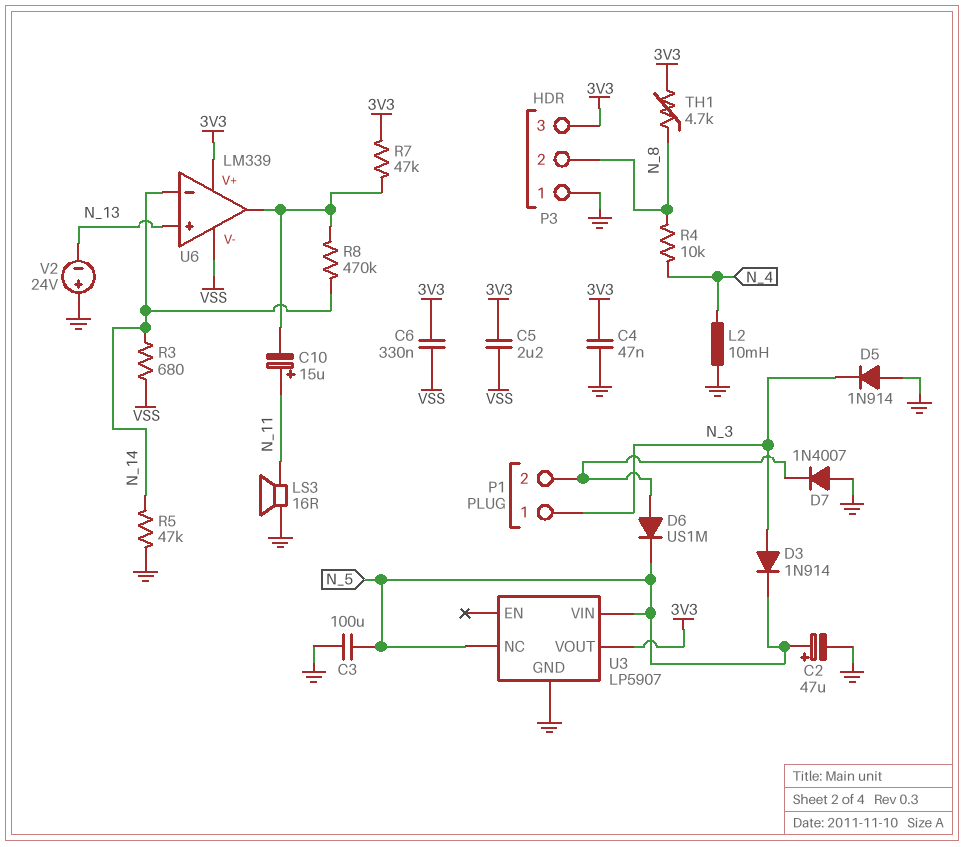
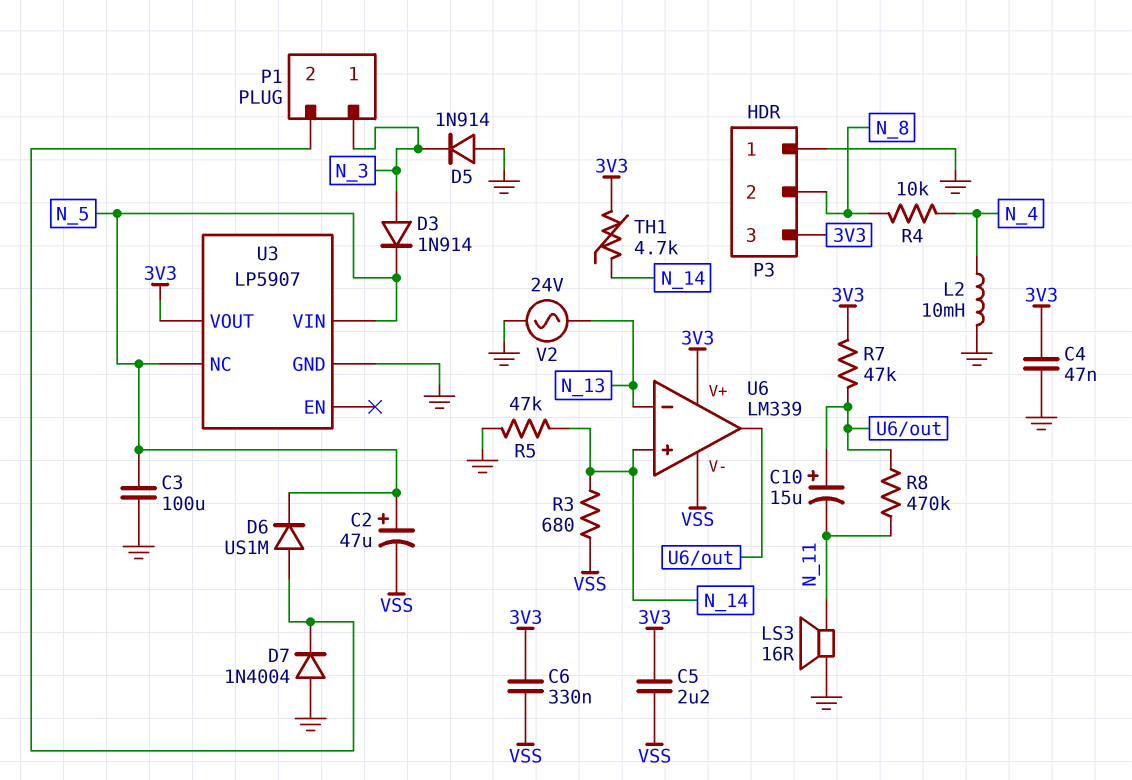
C2: 47uF (plus N_5, minus GND) -> 47uF (plus N_5, minus VSS)
C10: 15uF (plus N_11, minus U6/out) -> 15uF (plus U6/out, minus N_11)
D7: diode 1N4007 (A GND, K P1/2) -> diode 1N4004 (A GND, K P1/2)
R8: 470k (N_14, U6/out) -> 470k (N_11, U6/out)
TH1: 4.7k (3V3, N_8) -> 4.7k (3V3, N_14)
U6 pin in+: N_13 -> N_14
U6 pin in-: N_14 -> N_13
V2: 24V (plus GND, minus N_13) -> AC 24V (GND, N_13)

